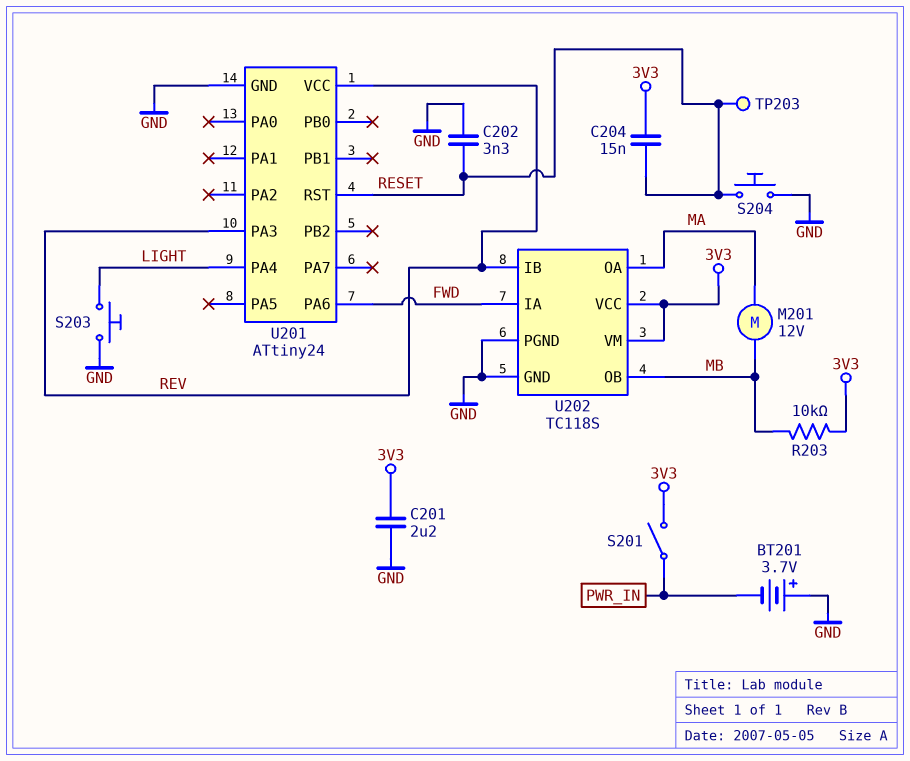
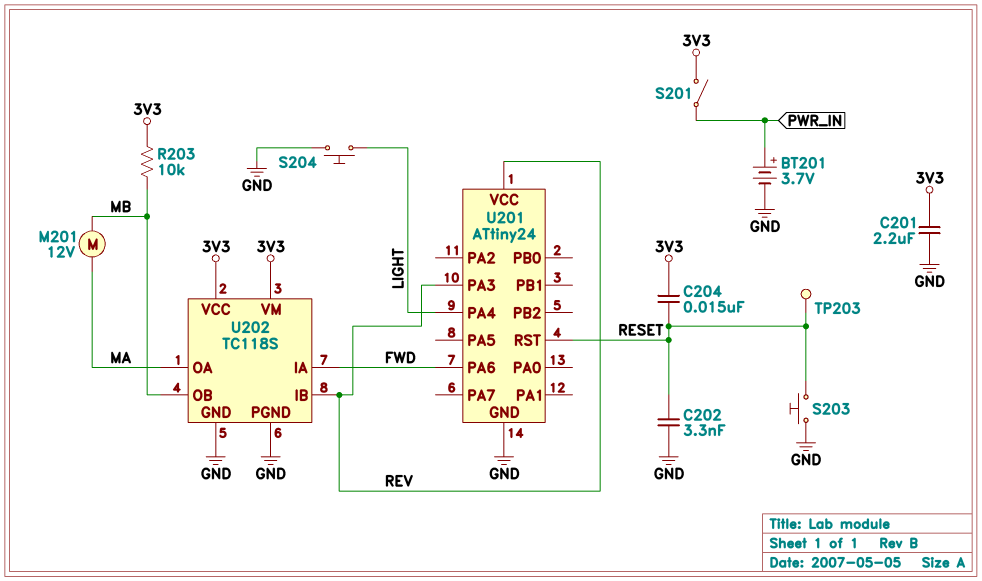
BT201: 3.7V (plus GND, minus PWR_IN) -> 3.7V (plus PWR_IN, minus GND)
S203: button (GND, LIGHT) -> button (GND, RESET)
S204: button (GND, RESET) -> button (GND, LIGHT)

